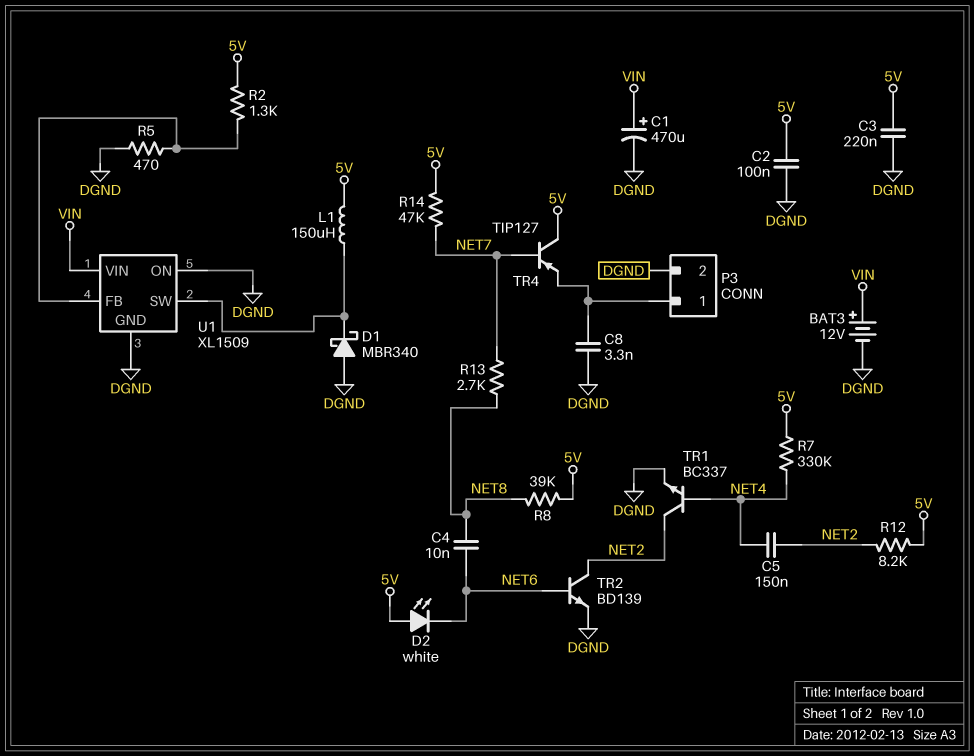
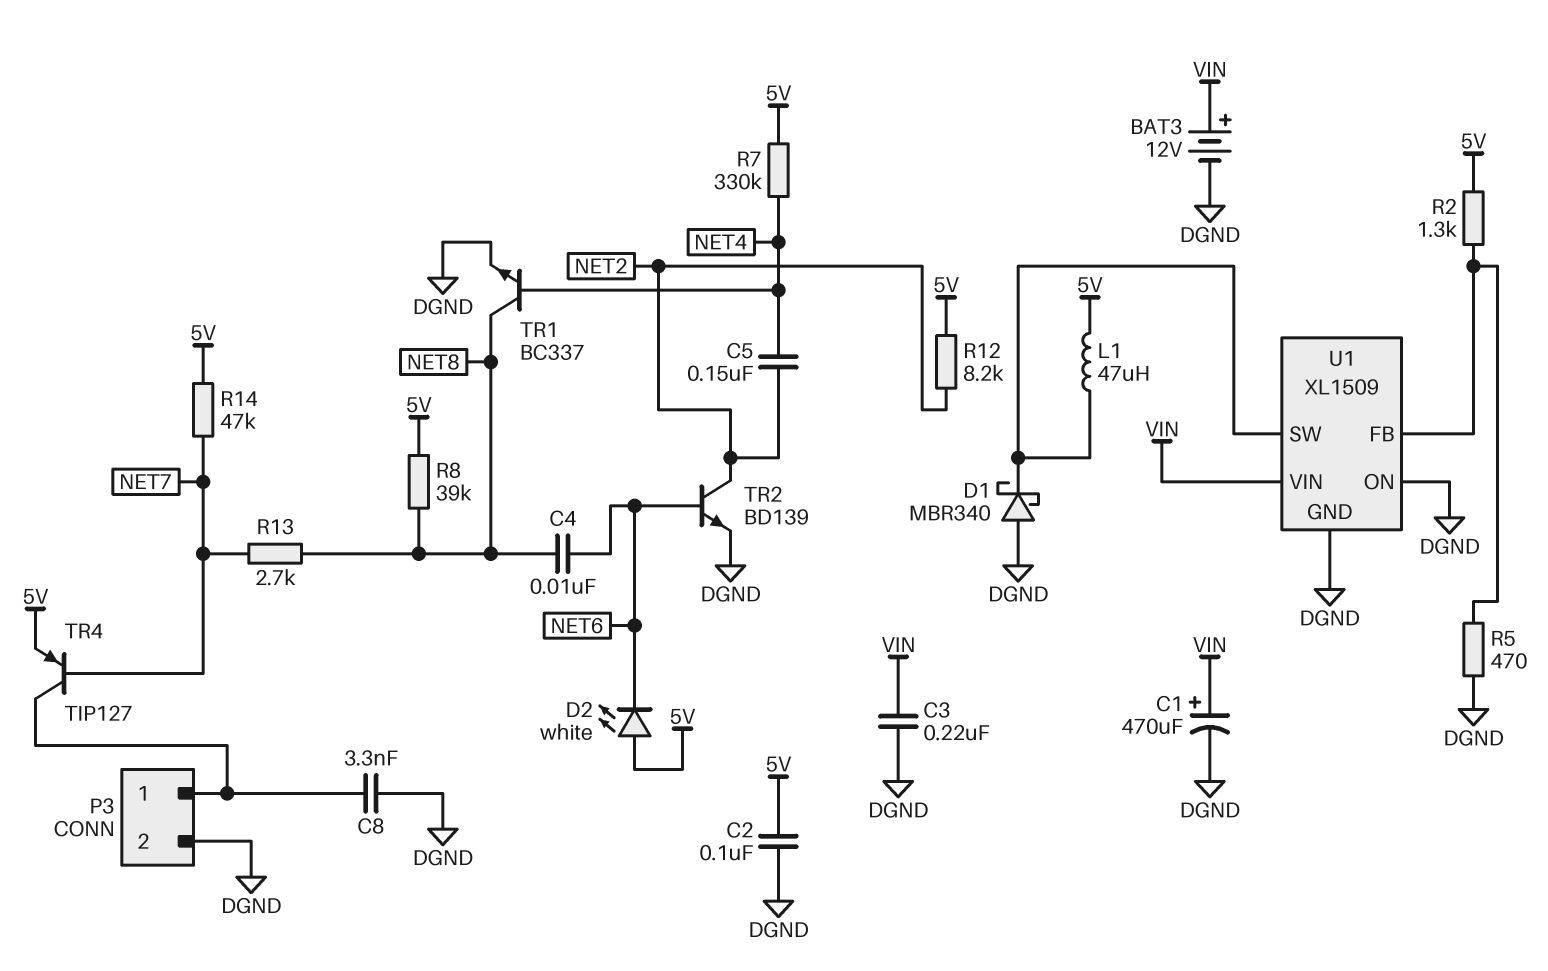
C3: 220nF (5V, DGND) -> 220nF (DGND, VIN)
L1: 150uH (5V, U1/SW) -> 47uH (5V, U1/SW)
TR1: NPN BC337 (B NET4, C NET2, E DGND) -> NPN BC337 (B NET4, C NET8, E DGND)
TR4: PNP TIP127 (B NET7, C 5V, E P3/1) -> PNP TIP127 (B NET7, C P3/1, E 5V)

